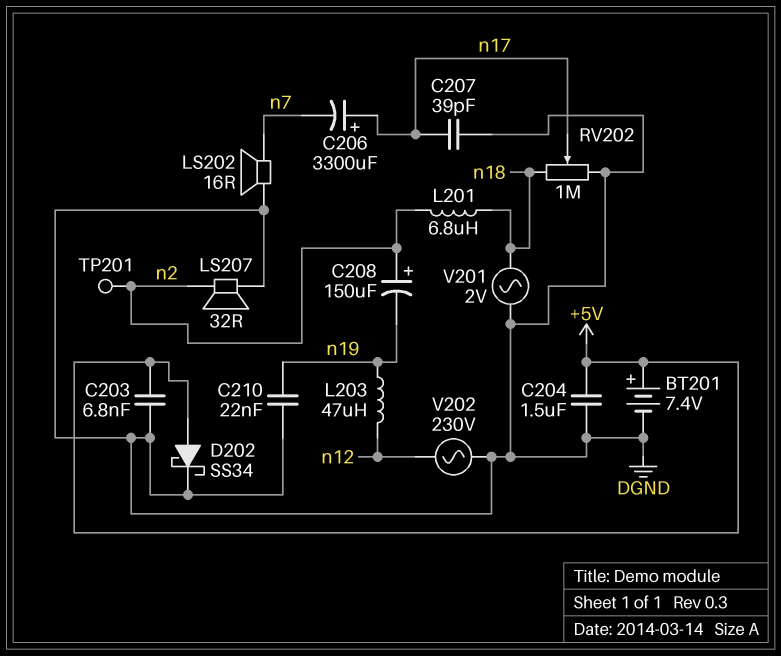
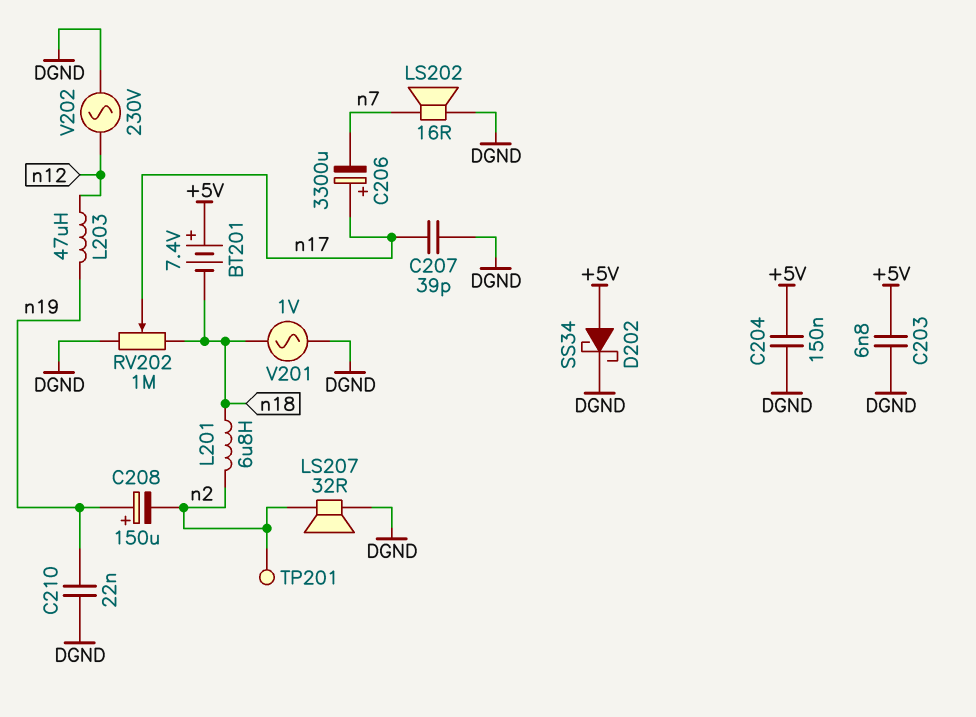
BT201: 7.4V (plus +5V, minus DGND) -> 7.4V (plus +5V, minus n18)
C204: 1.5uF (+5V, DGND) -> 150nF (+5V, DGND)
C208: 150uF (plus n2, minus n19) -> 150uF (plus n19, minus n2)
V201: AC 2V (DGND, n18) -> AC 1V (DGND, n18)

